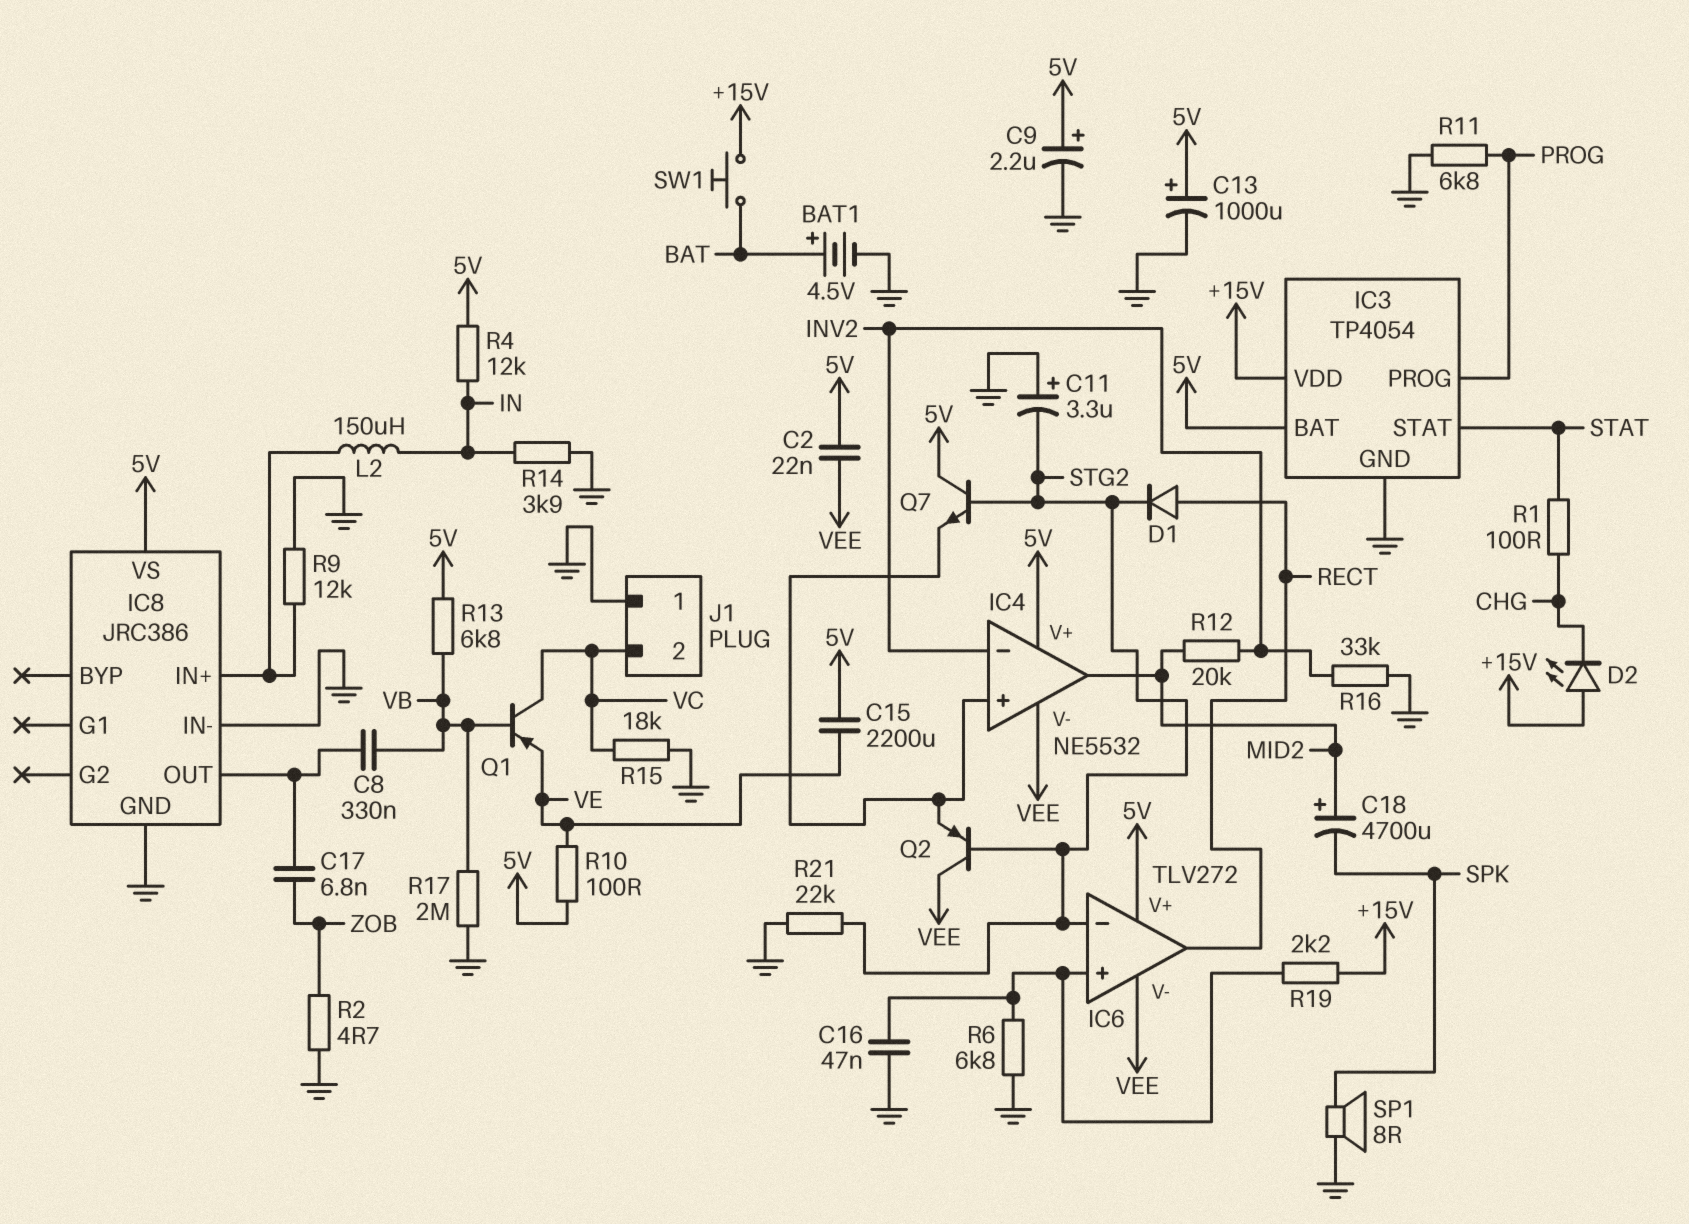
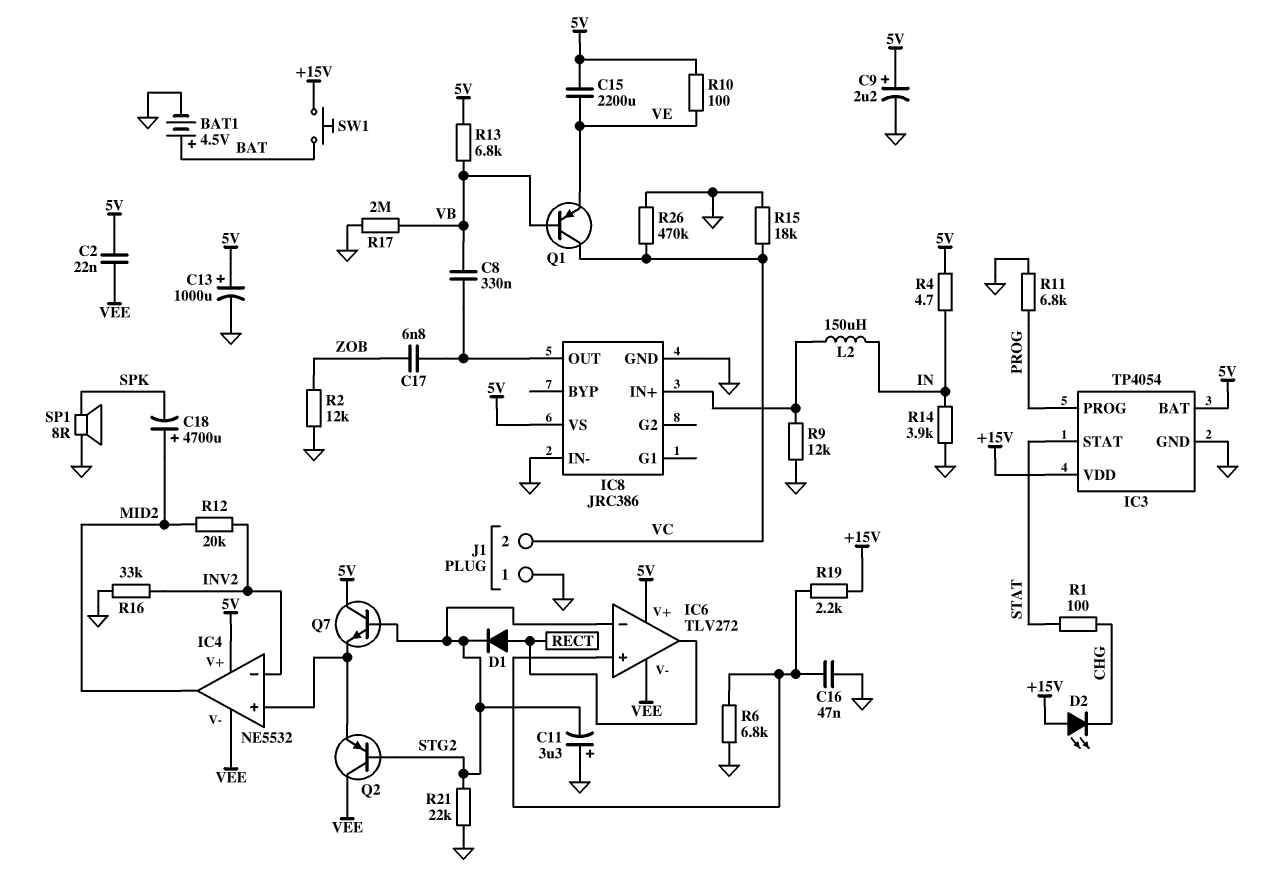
R2: 4.7 (GND, ZOB) -> 12k (GND, ZOB)
R4: 12k (5V, IN) -> 4.7 (5V, IN)
R26: none -> 470k (GND, VC)

